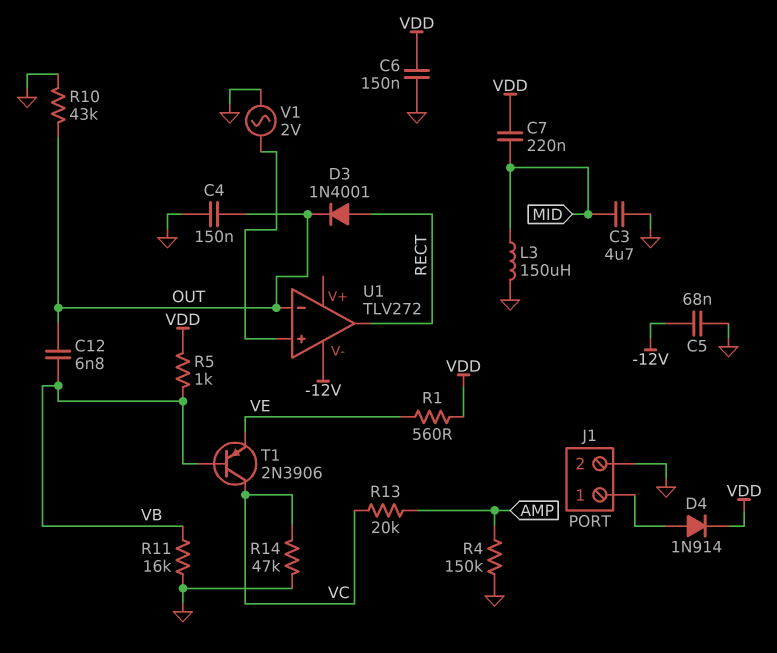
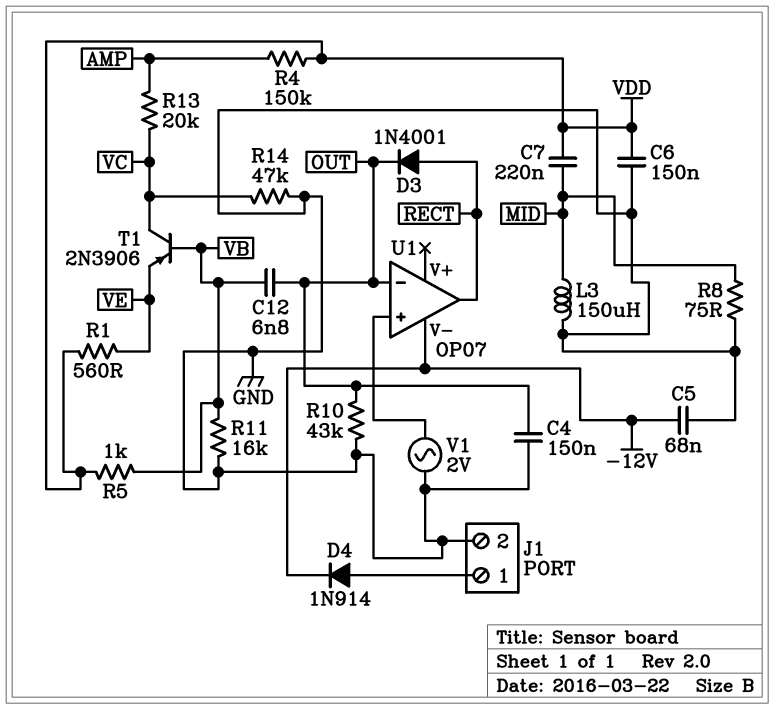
C3: 4.7uF (GND, MID) -> none
D4: diode 1N914 (A J1/1, K VDD) -> diode 1N914 (A J1/1, K -12V)
R4: 150k (AMP, GND) -> 150k (AMP, VDD)
R8: none -> 75 (GND, MID)
U1: TLV272 -> OP07

